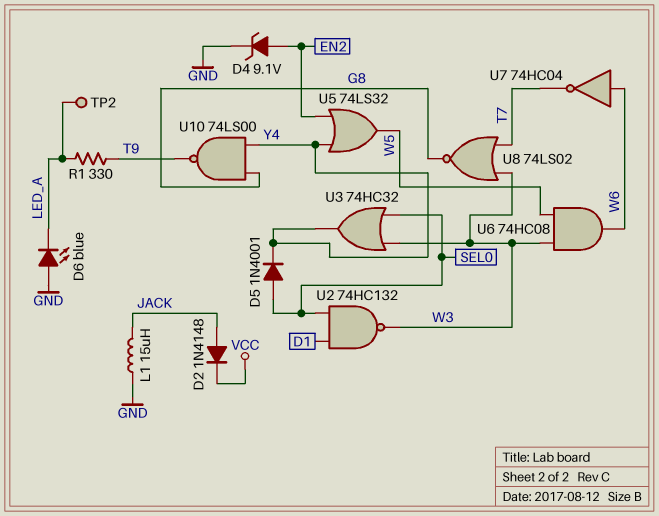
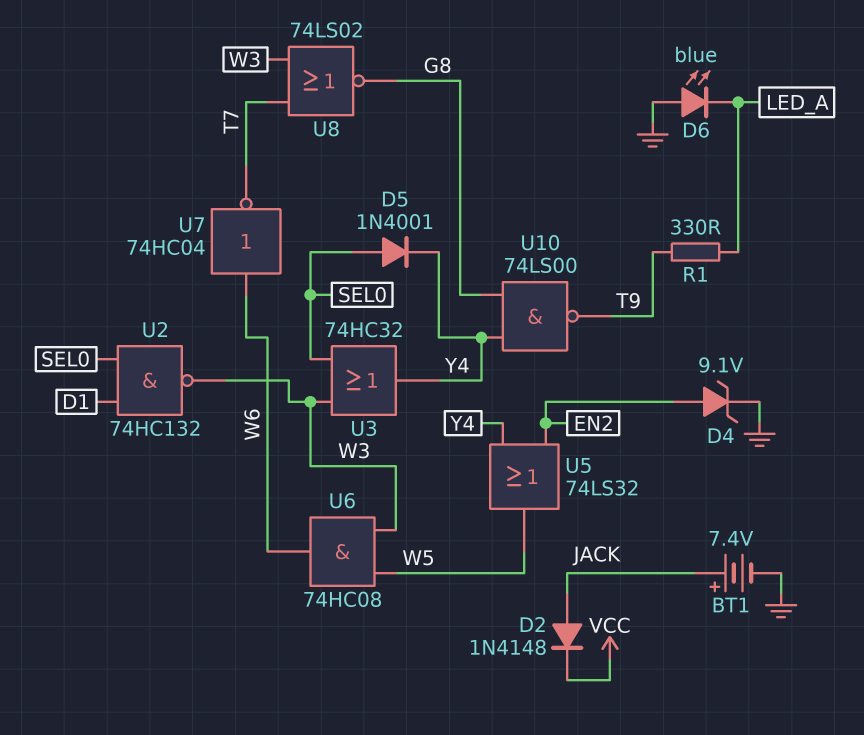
BT1: none -> 7.4V (plus JACK, minus GND)
L1: 15uH (GND, JACK) -> none
TP2: test point (LED_A) -> none

